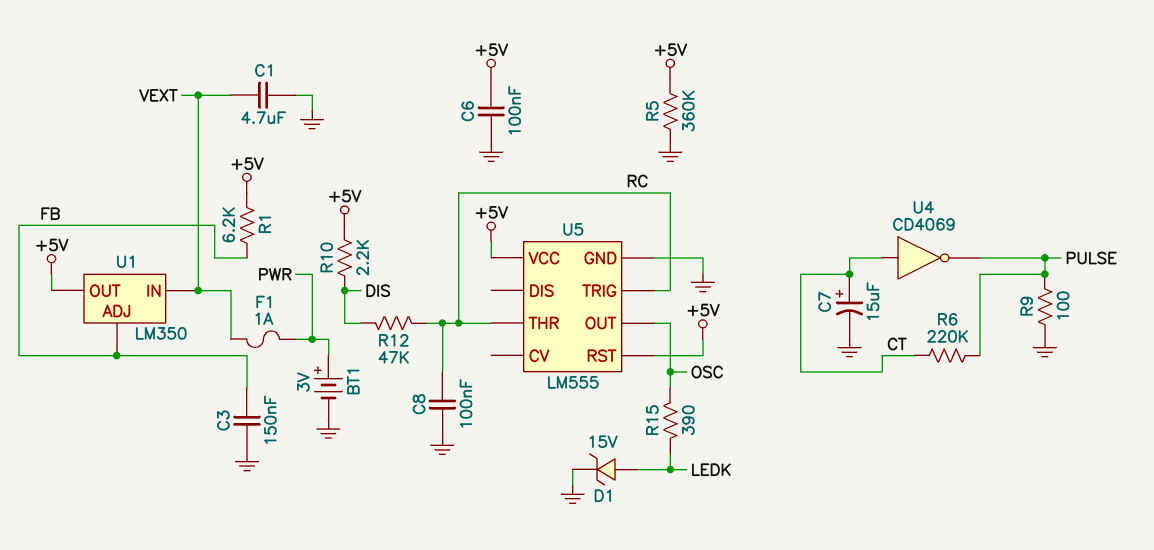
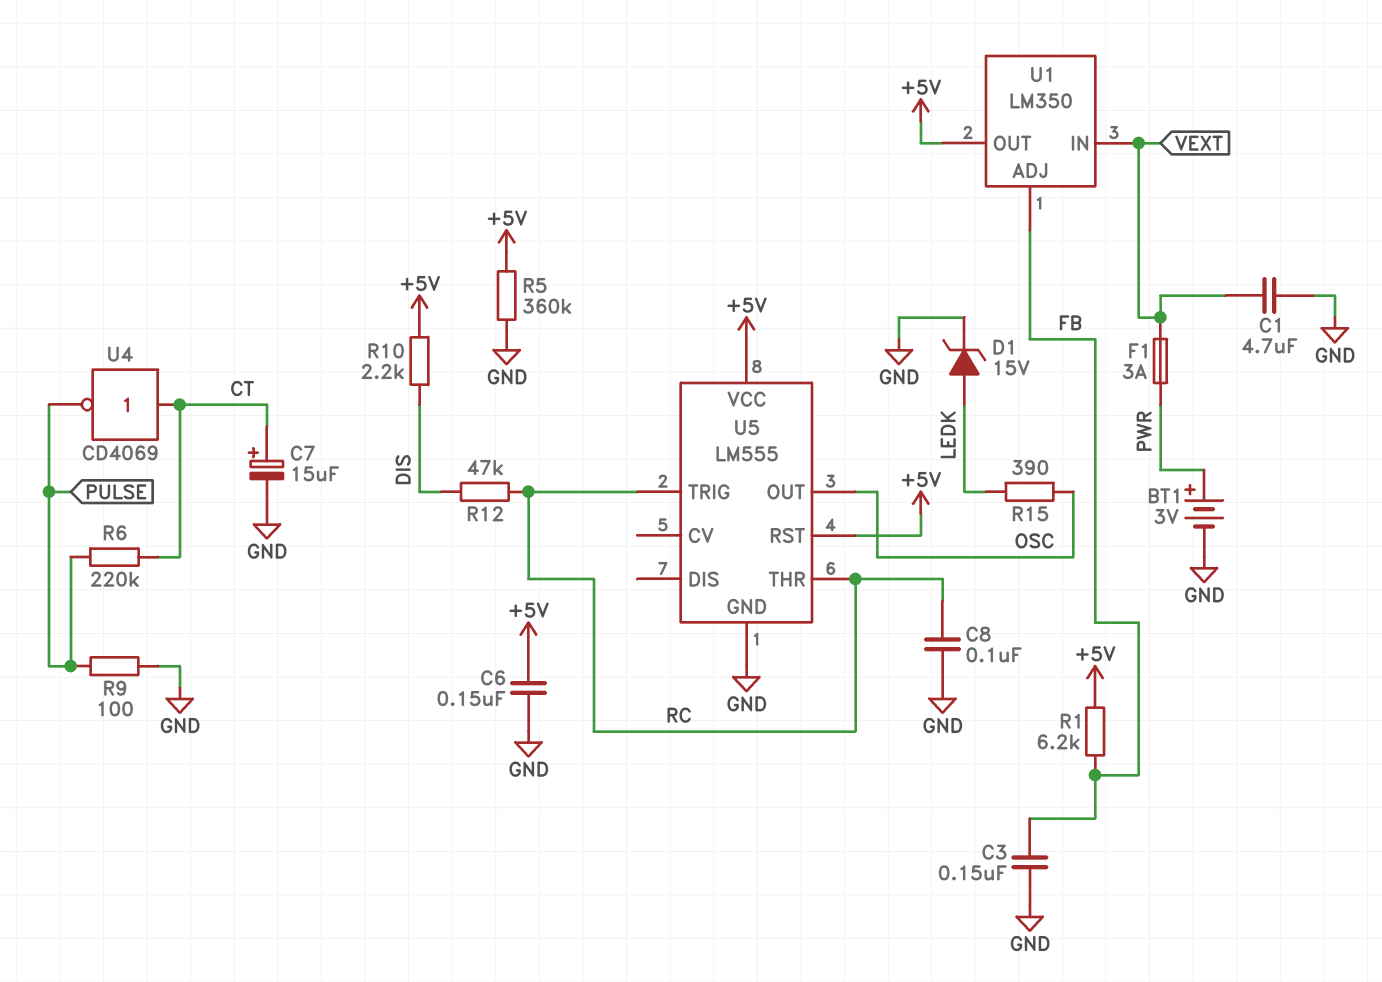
C6: 100nF (+5V, GND) -> 150nF (+5V, GND)
F1: 1A (PWR, VEXT) -> 3A (PWR, VEXT)

